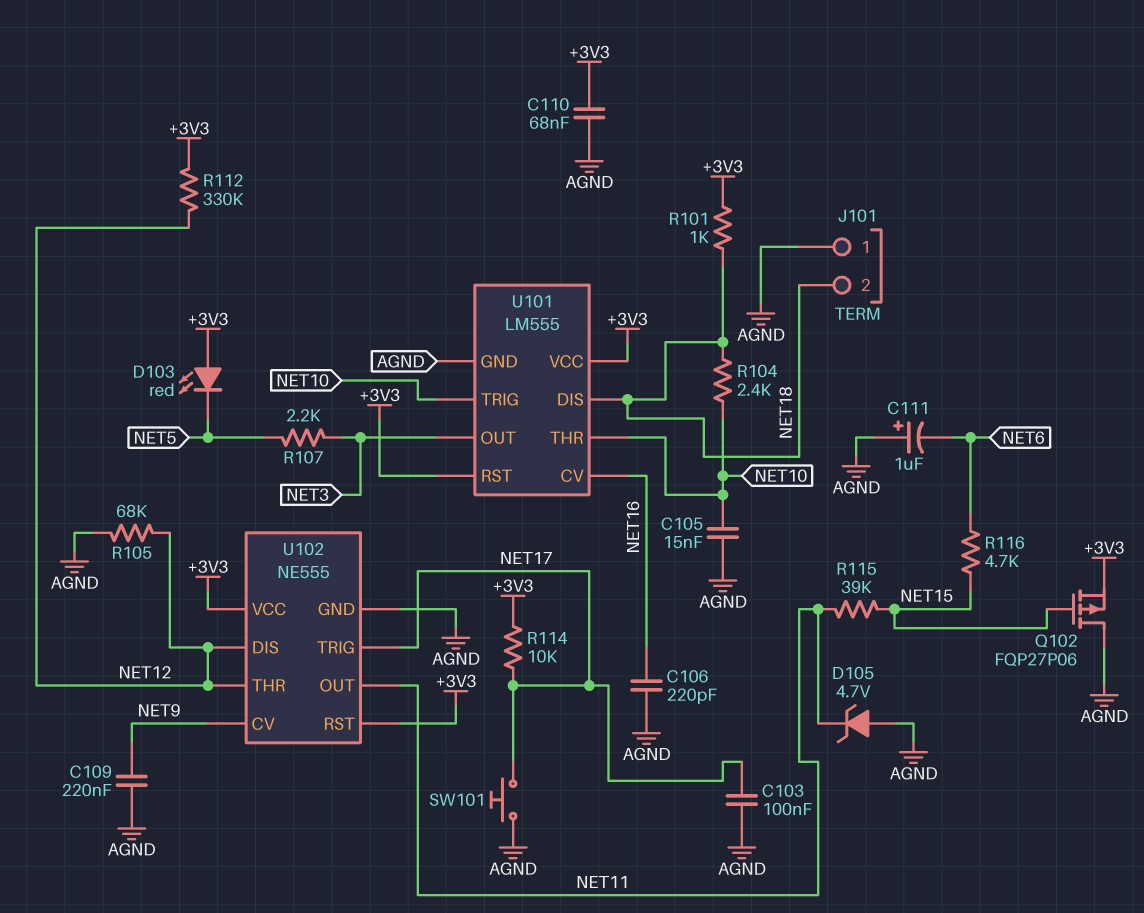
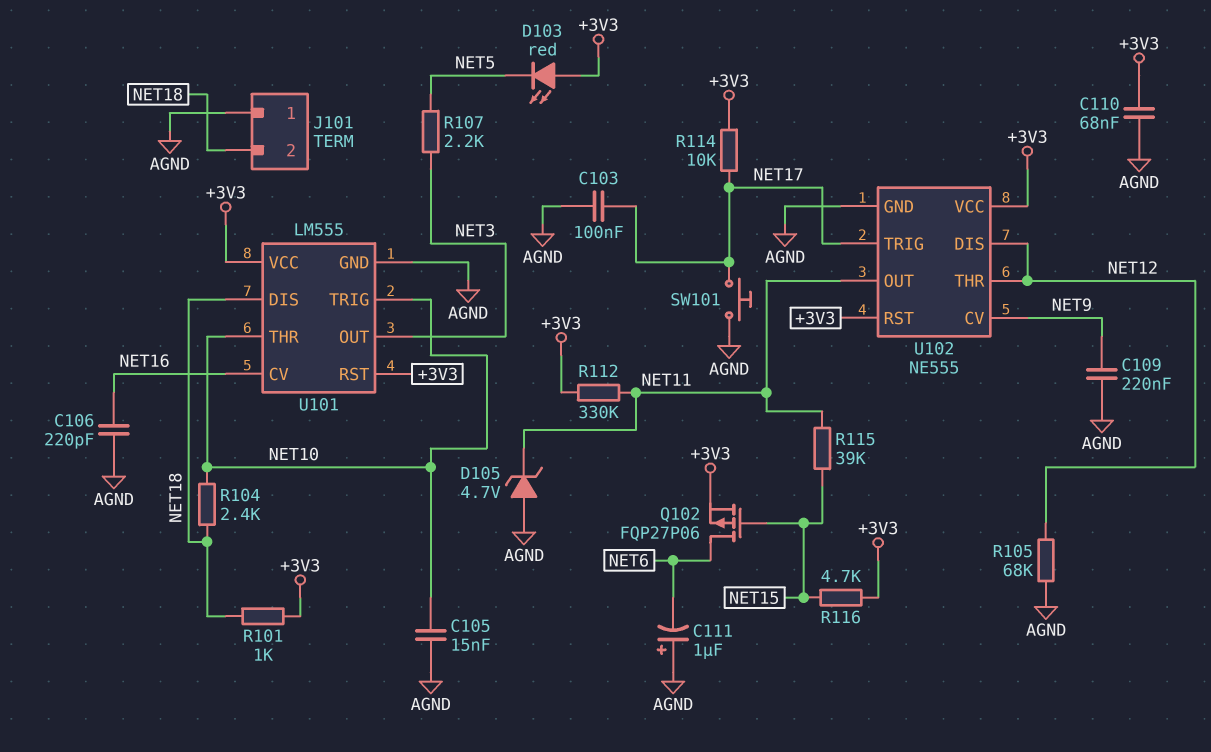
Q102: PMOS FQP27P06 (G NET15, D AGND, S +3V3) -> PMOS FQP27P06 (G NET15, D NET6, S +3V3)
R112: 330k (+3V3, NET12) -> 330k (+3V3, NET11)
R116: 4.7k (NET6, NET15) -> 4.7k (+3V3, NET15)

